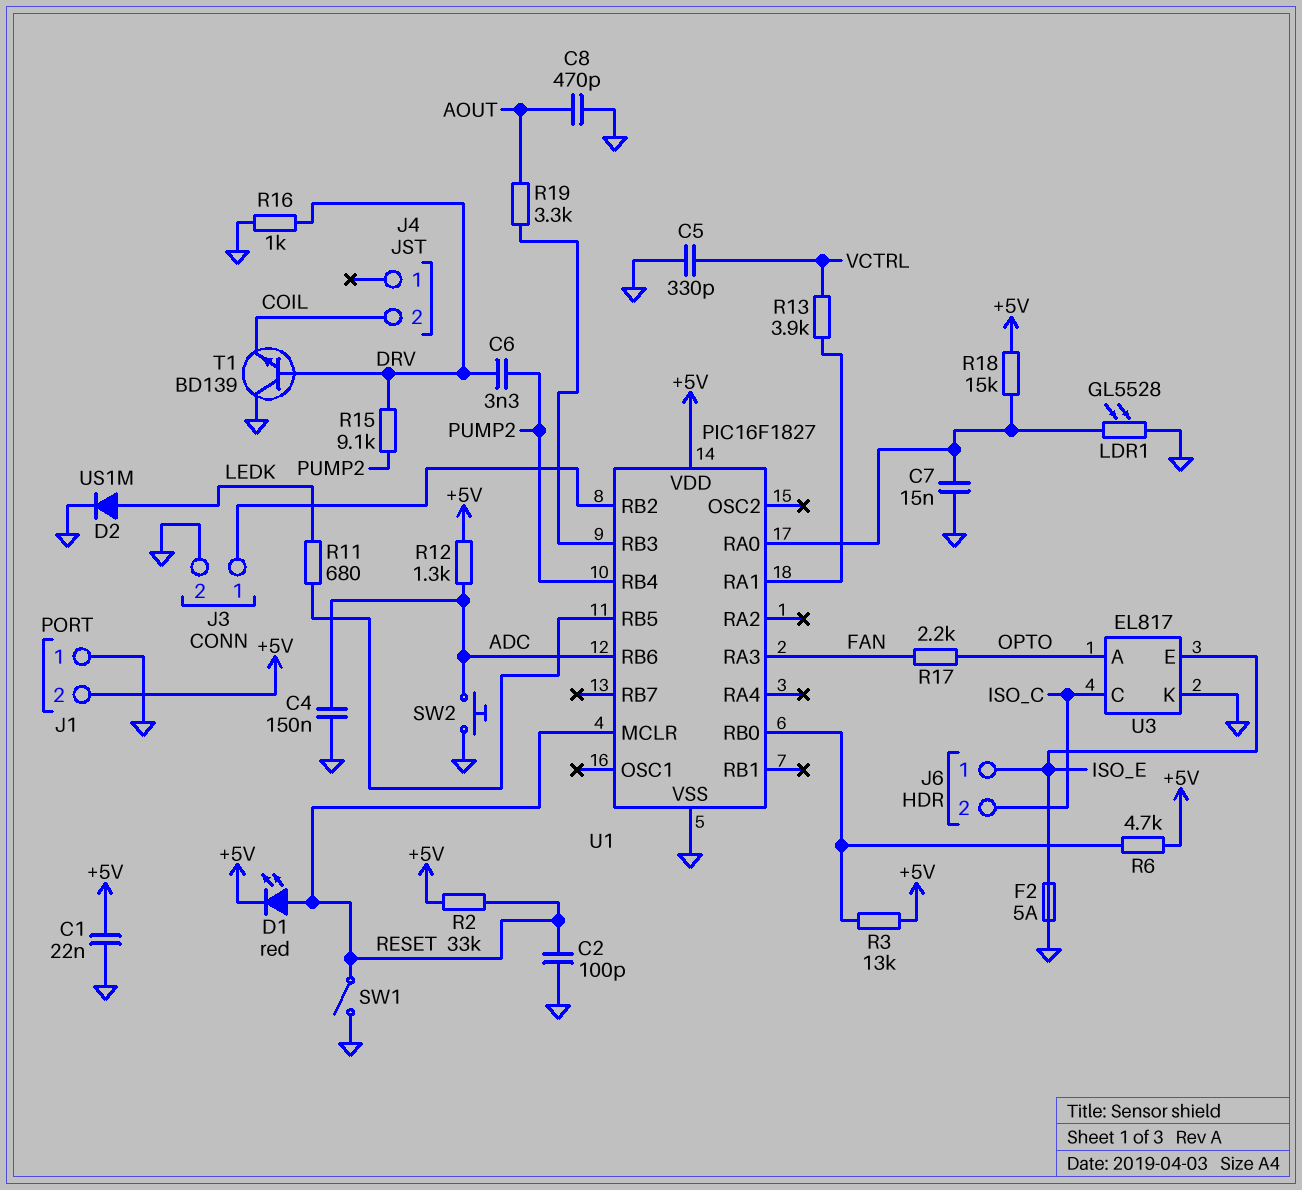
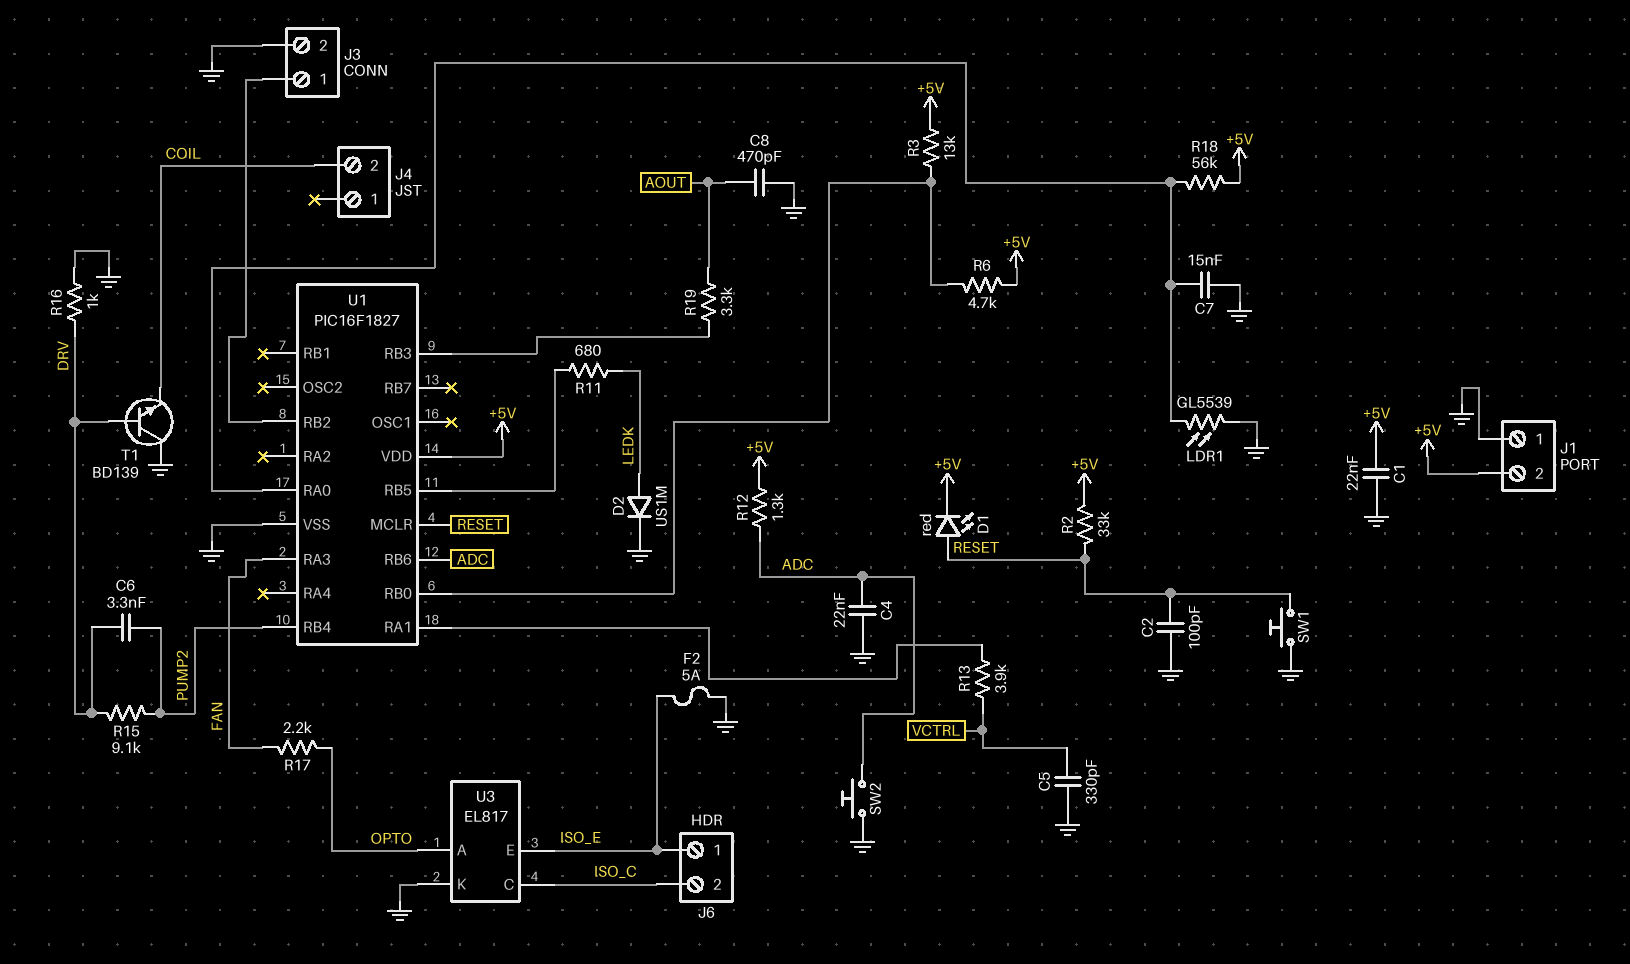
C4: 150nF (ADC, GND) -> 22nF (ADC, GND)
LDR1: GL5528 (GND, U1/RA0) -> GL5539 (GND, U1/RA0)
R18: 15k (+5V, U1/RA0) -> 56k (+5V, U1/RA0)
SW1: switch (GND, RESET) -> button (GND, RESET)

